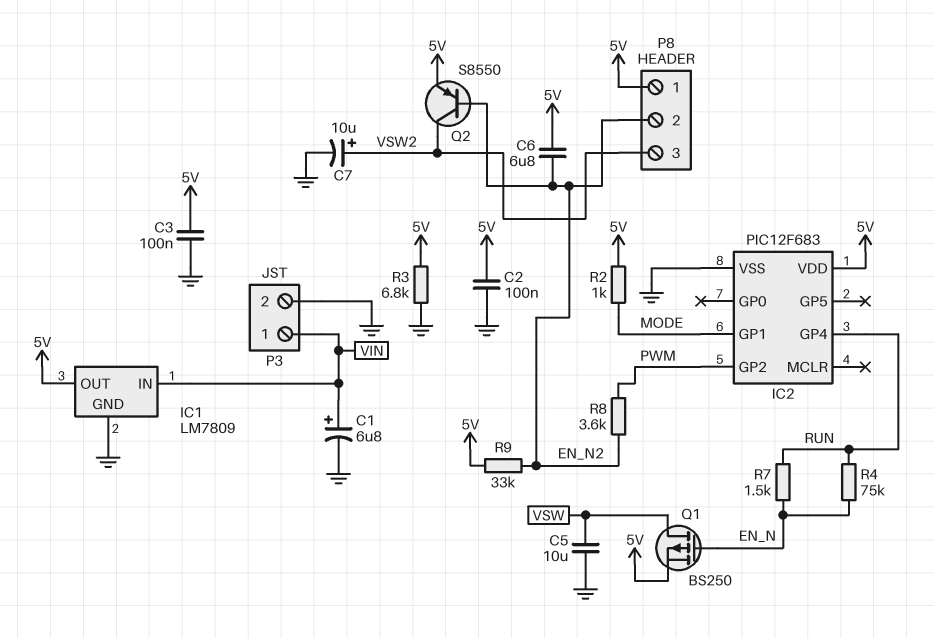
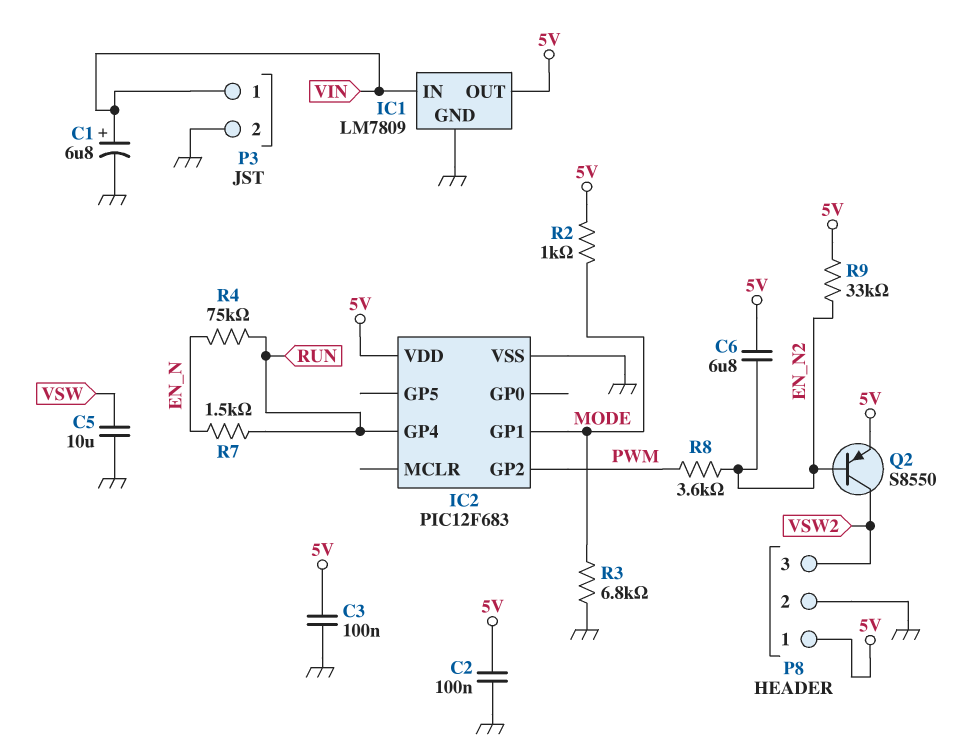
C7: 10uF (plus VSW2, minus GND) -> none
P8 pin 2: EN_N2 -> GND
Q1: PMOS BS250 (G EN_N, D VSW, S 5V) -> none
R3: 6.8k (5V, GND) -> 6.8k (GND, MODE)

